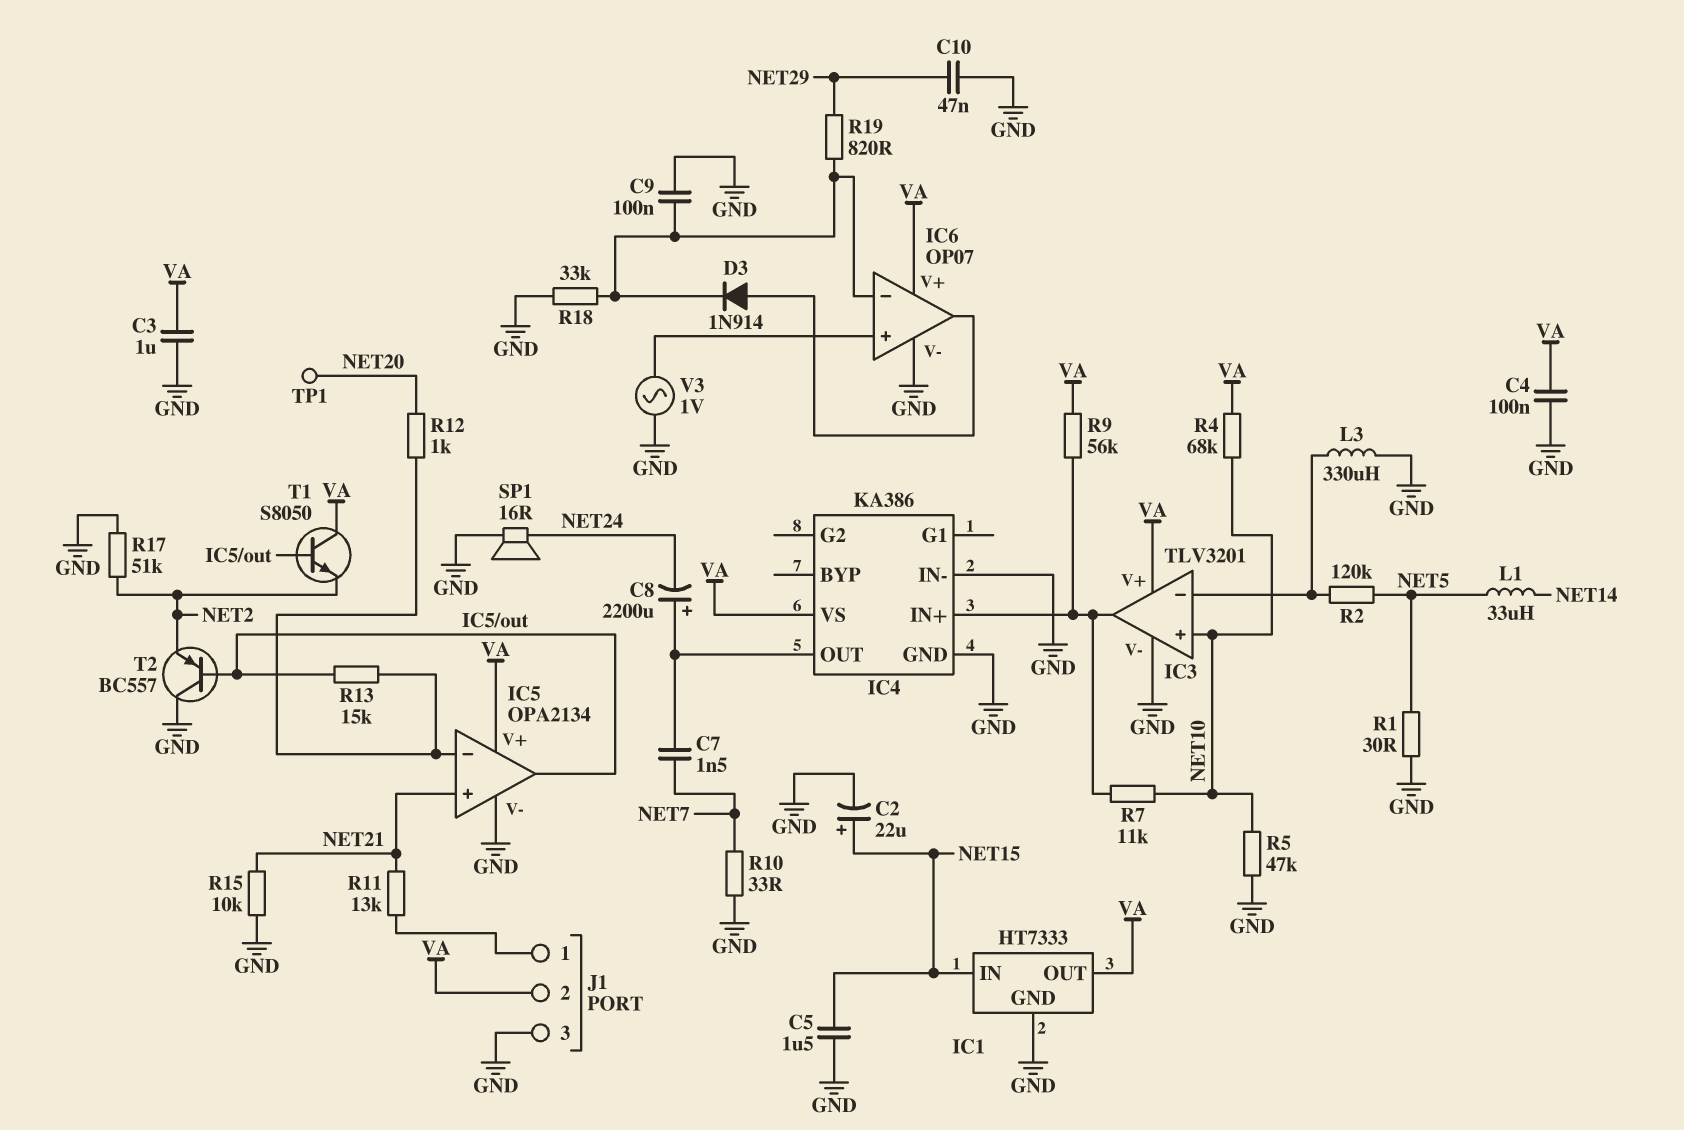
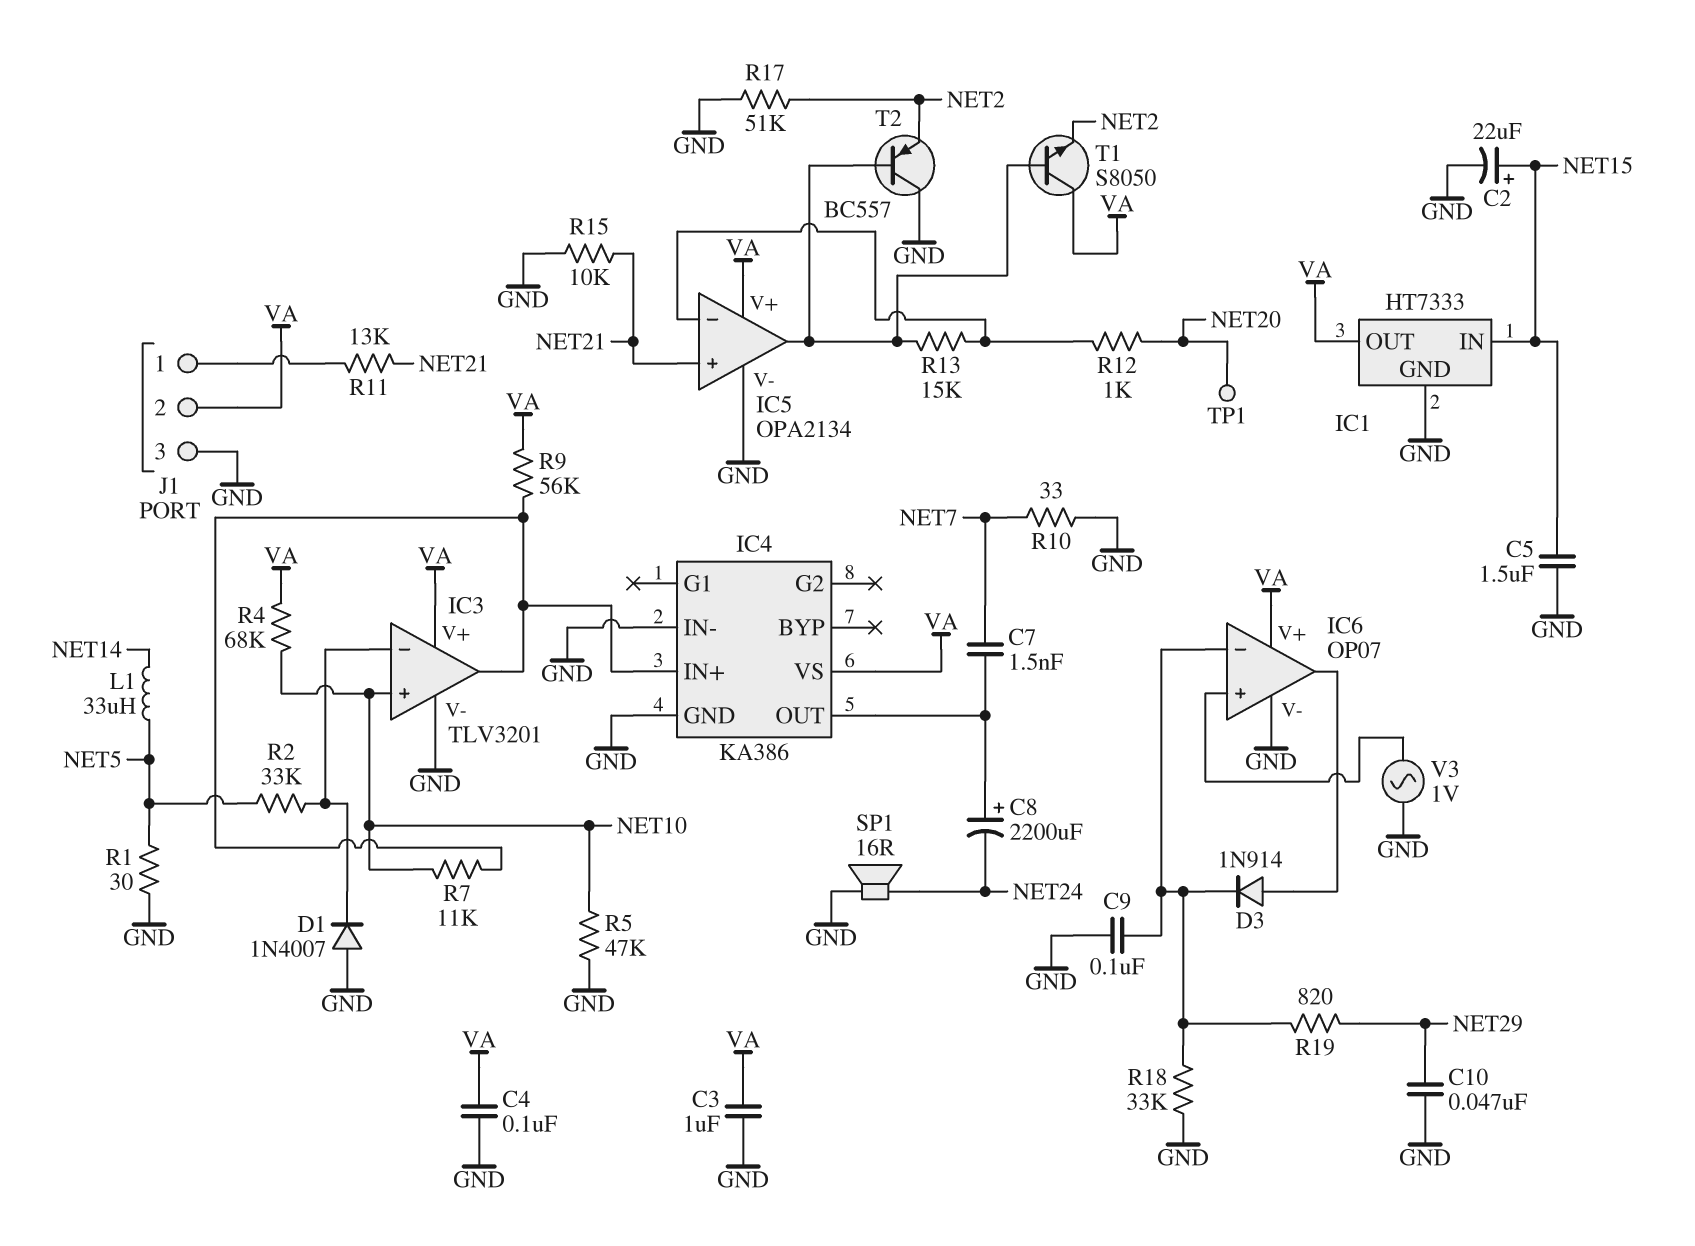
D1: none -> diode 1N4007 (A GND, K IC3/in-)
L3: 330uH (GND, IC3/in-) -> none
R2: 120k (IC3/in-, NET5) -> 33k (IC3/in-, NET5)

